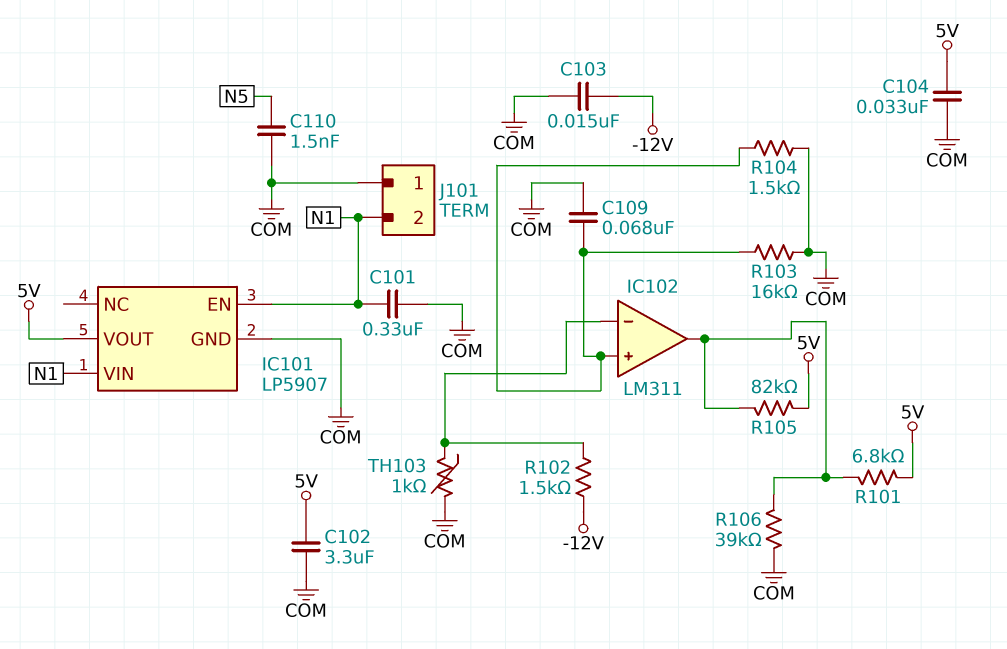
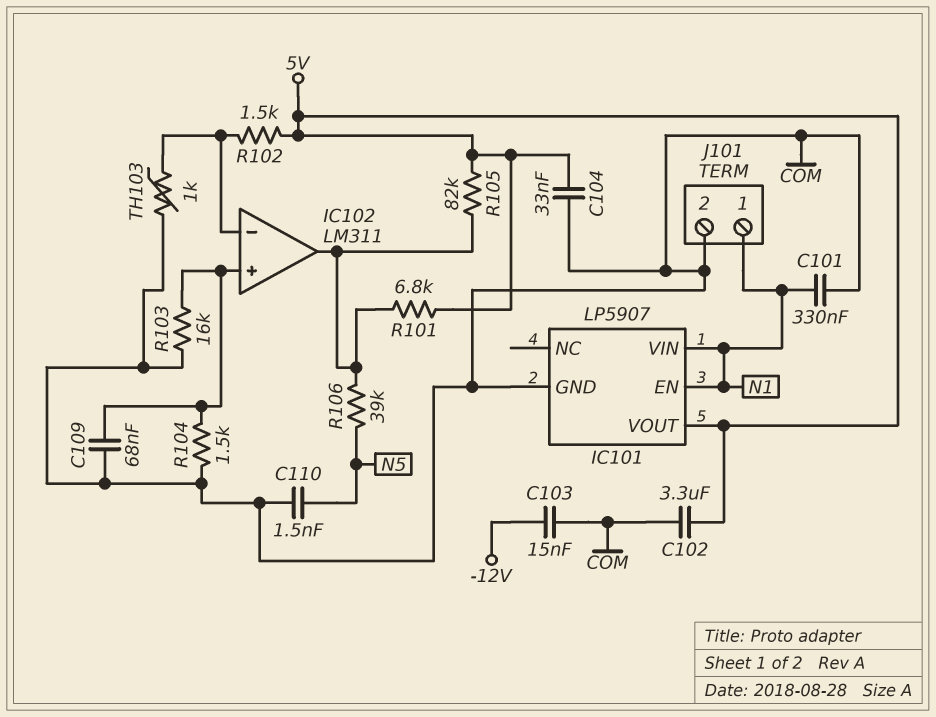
J101 pin 1: COM -> N1
J101 pin 2: N1 -> COM
R102: 1.5k (-12V, IC102/in-) -> 1.5k (5V, IC102/in-)
R106: 39k (COM, IC102/out) -> 39k (IC102/out, N5)

